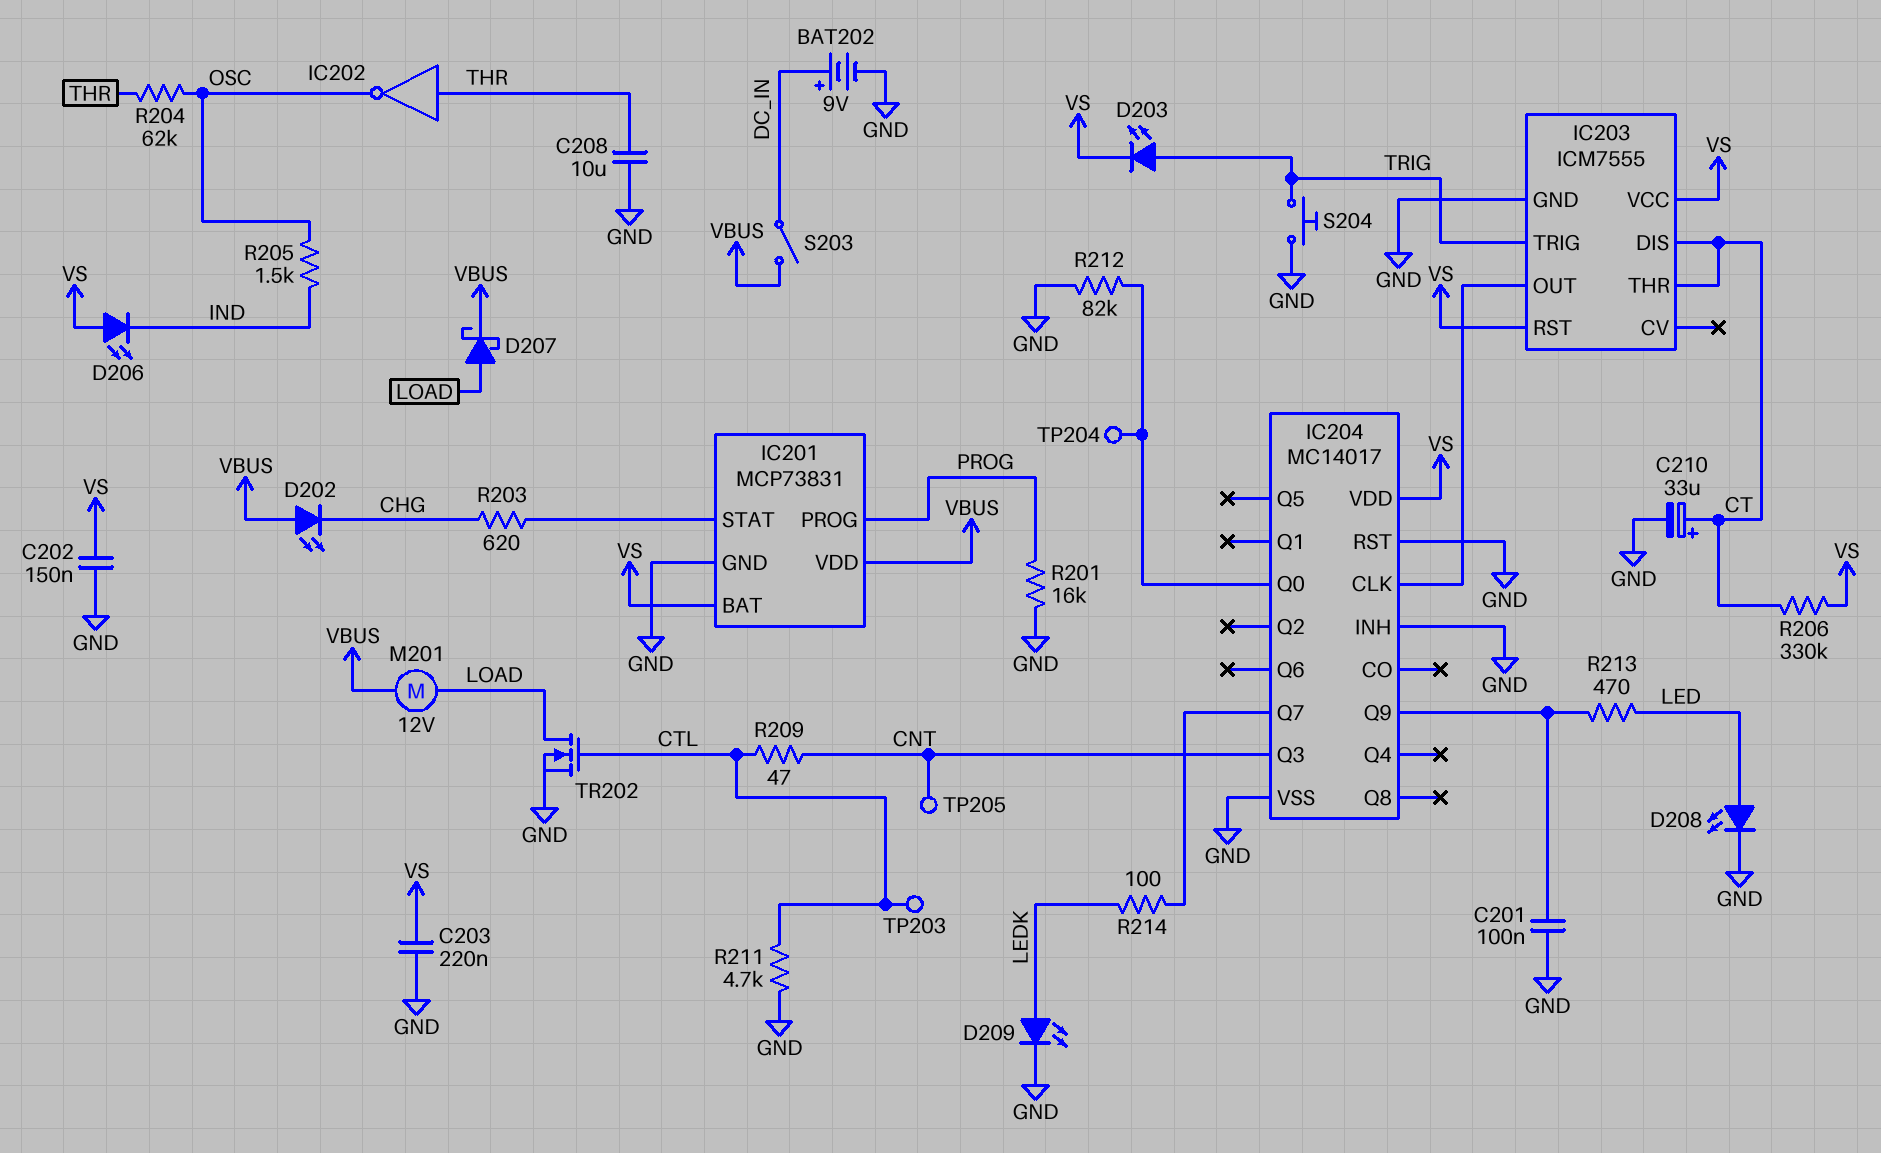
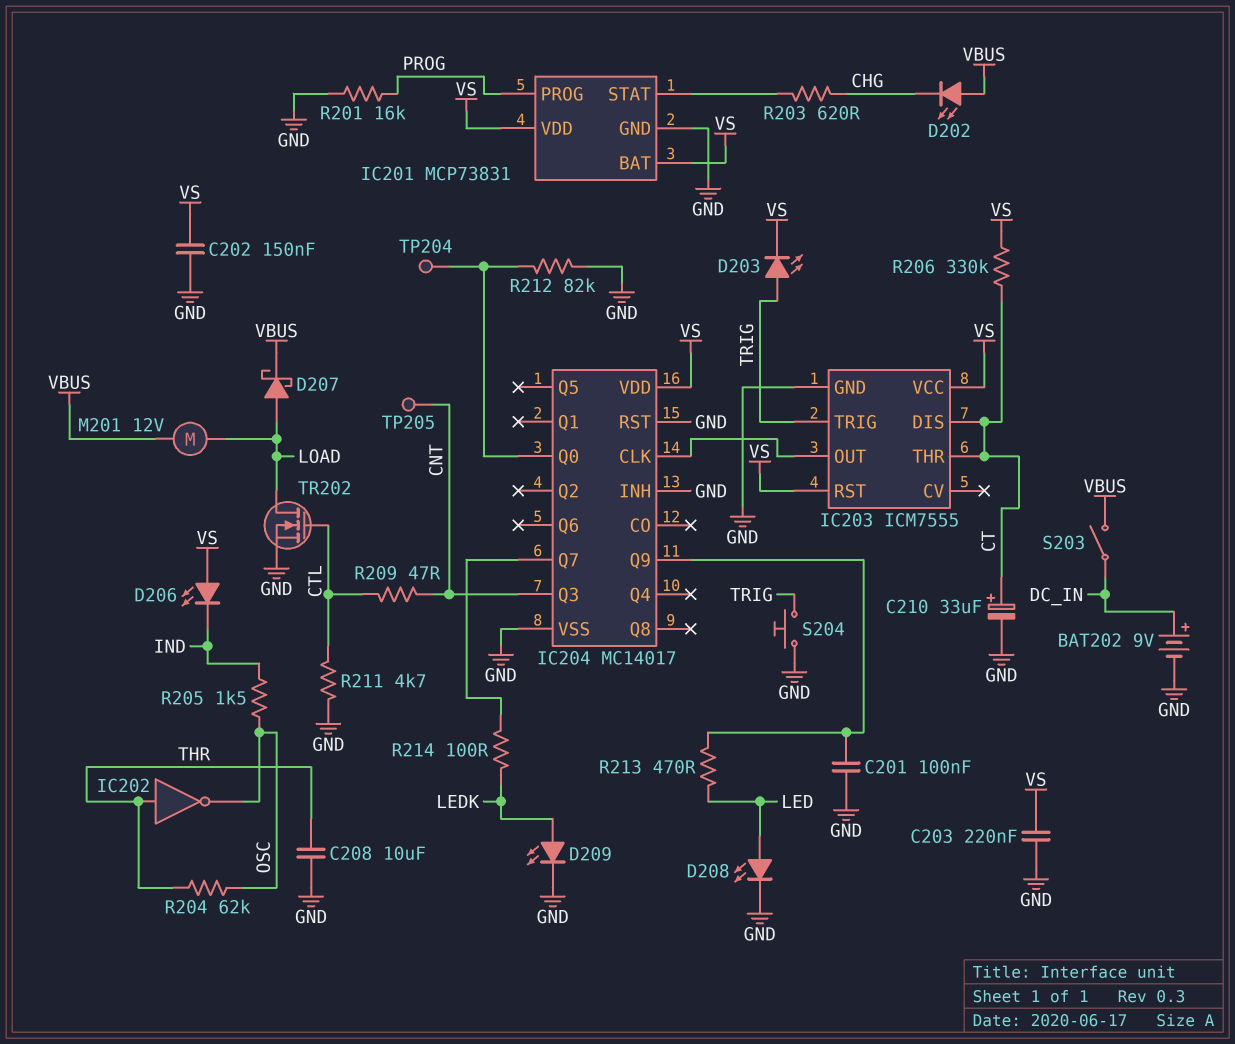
IC201 pin VDD: VBUS -> VS
TP203: test point (CTL) -> none

